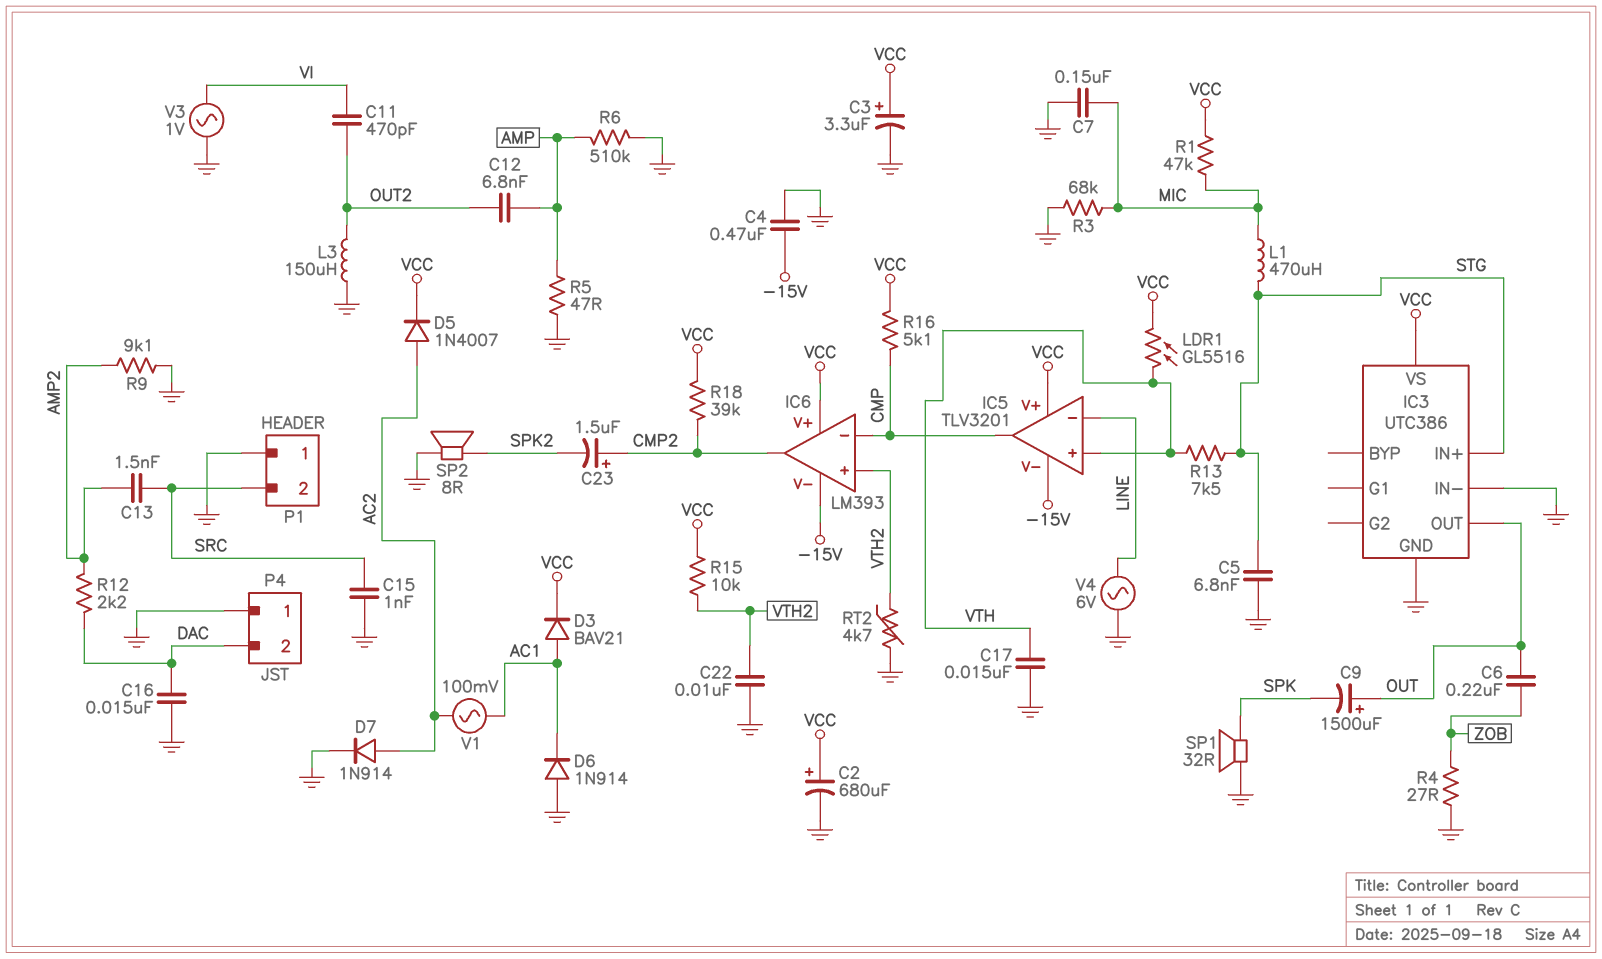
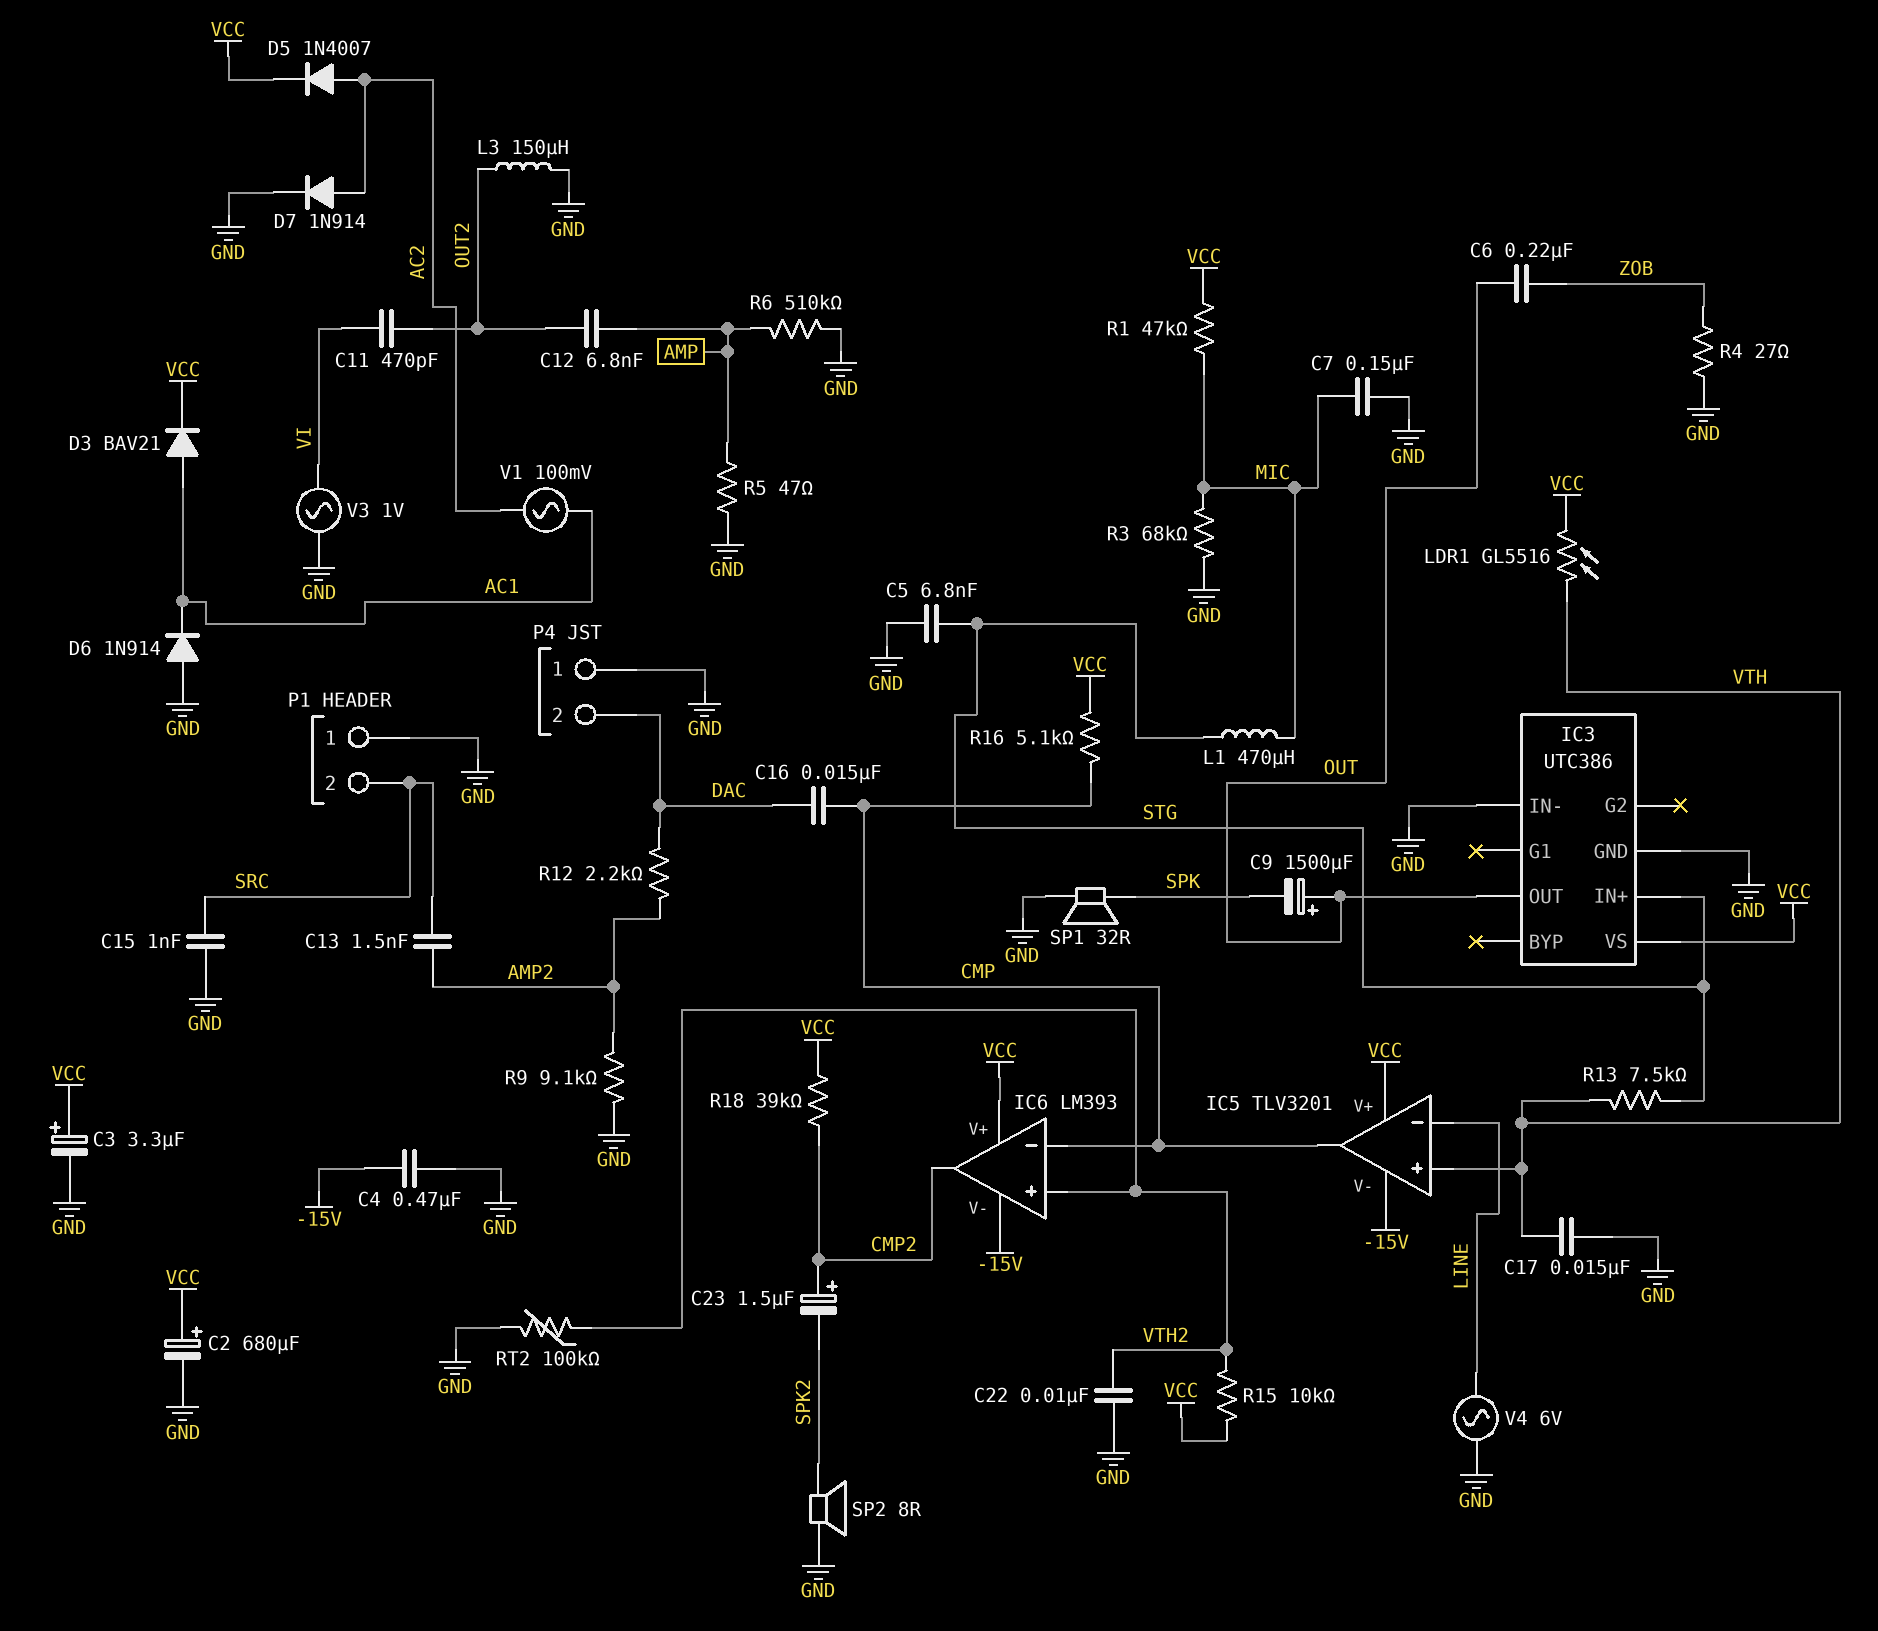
C16: 15nF (DAC, GND) -> 15nF (CMP, DAC)
RT2: 4.7k (GND, VTH2) -> 100k (GND, VTH2)

